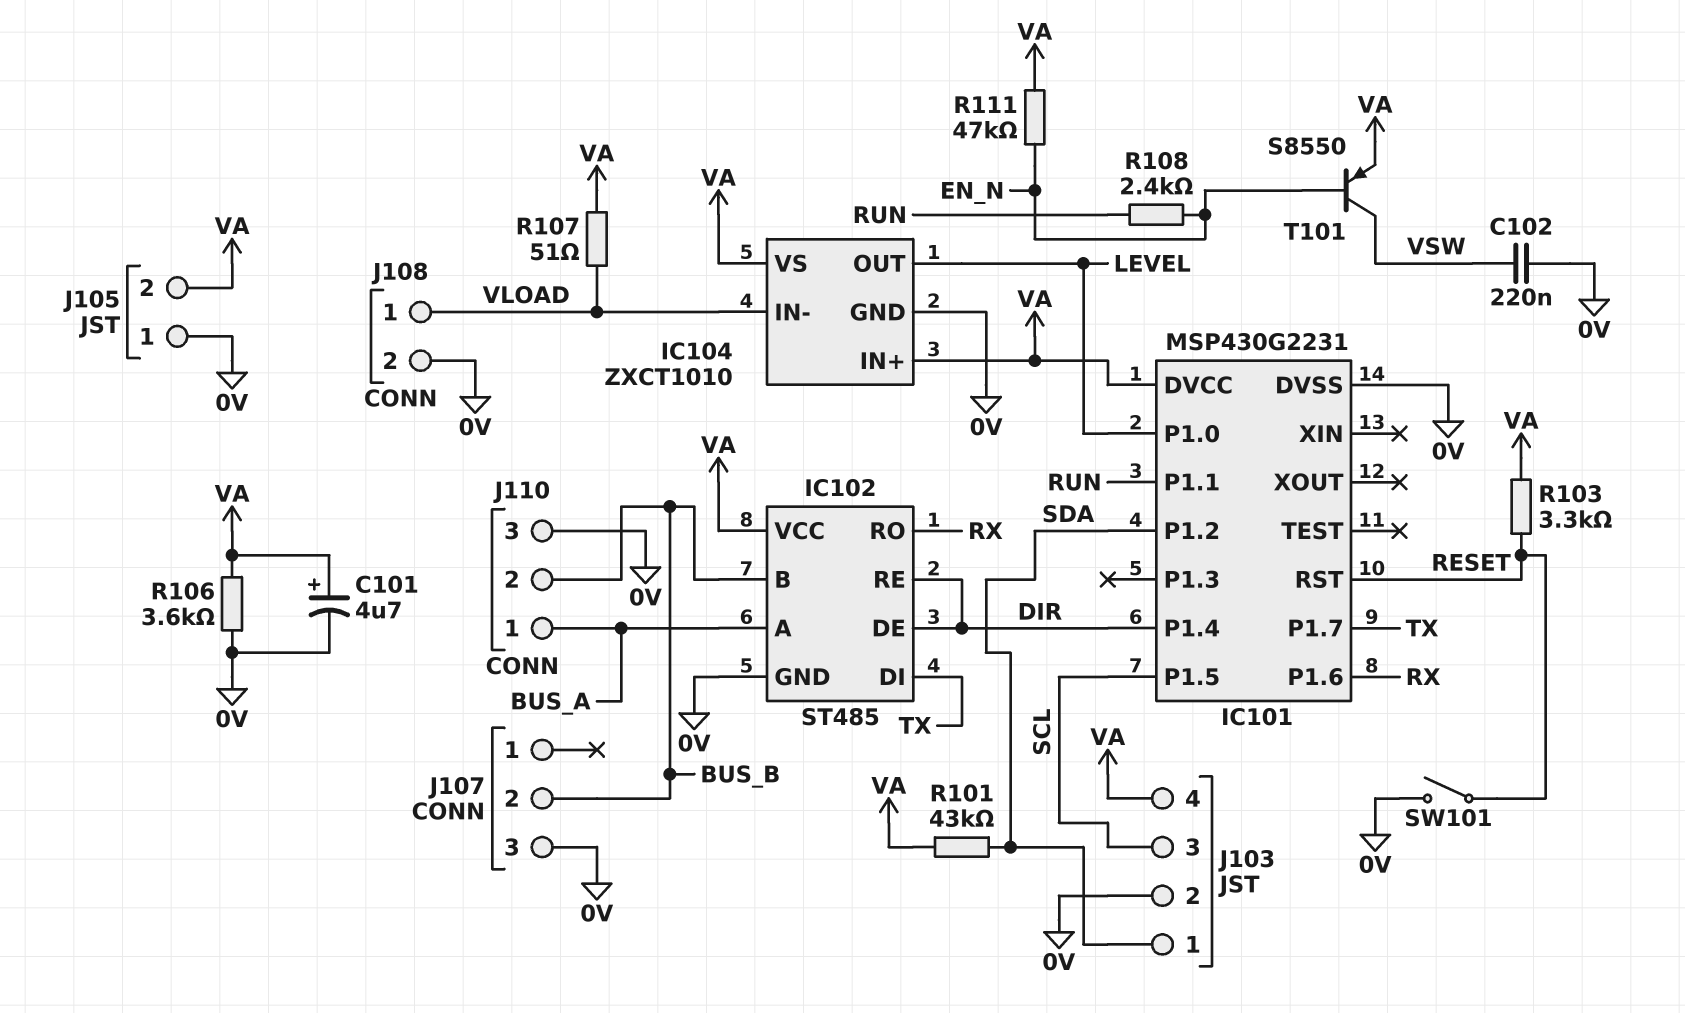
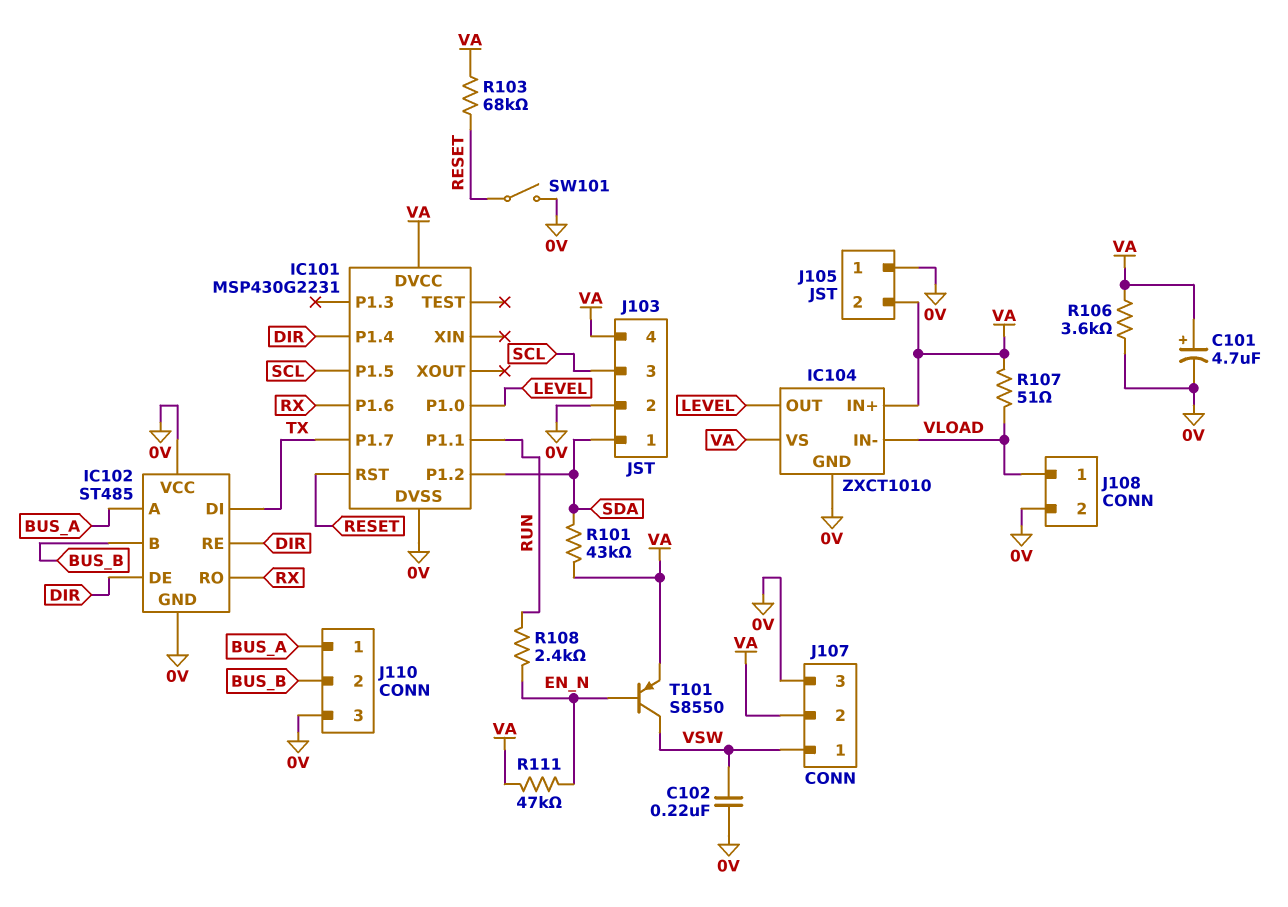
IC102 pin VCC: VA -> 0V
J107 pin 1: none -> VSW
J107 pin 2: BUS_B -> VA
R103: 3.3k (RESET, VA) -> 68k (RESET, VA)

